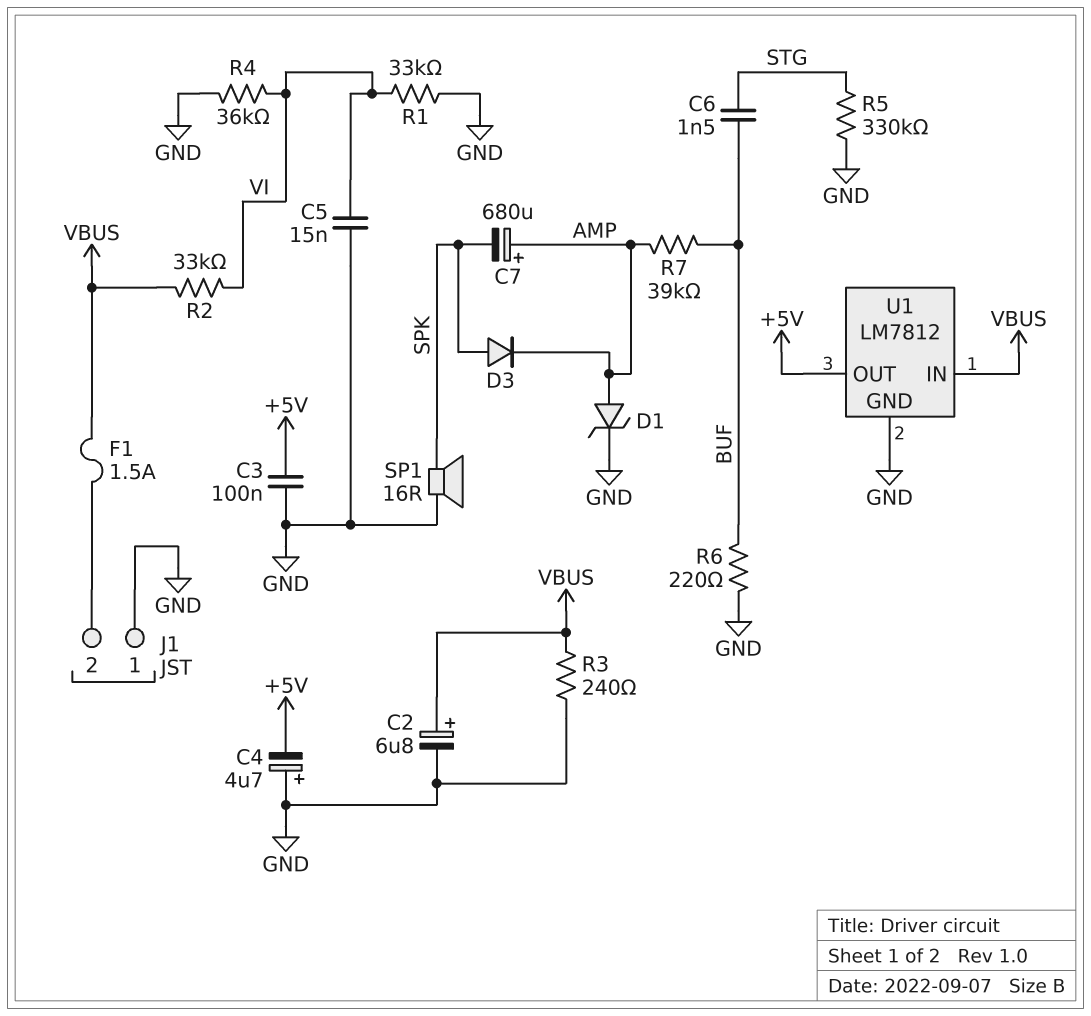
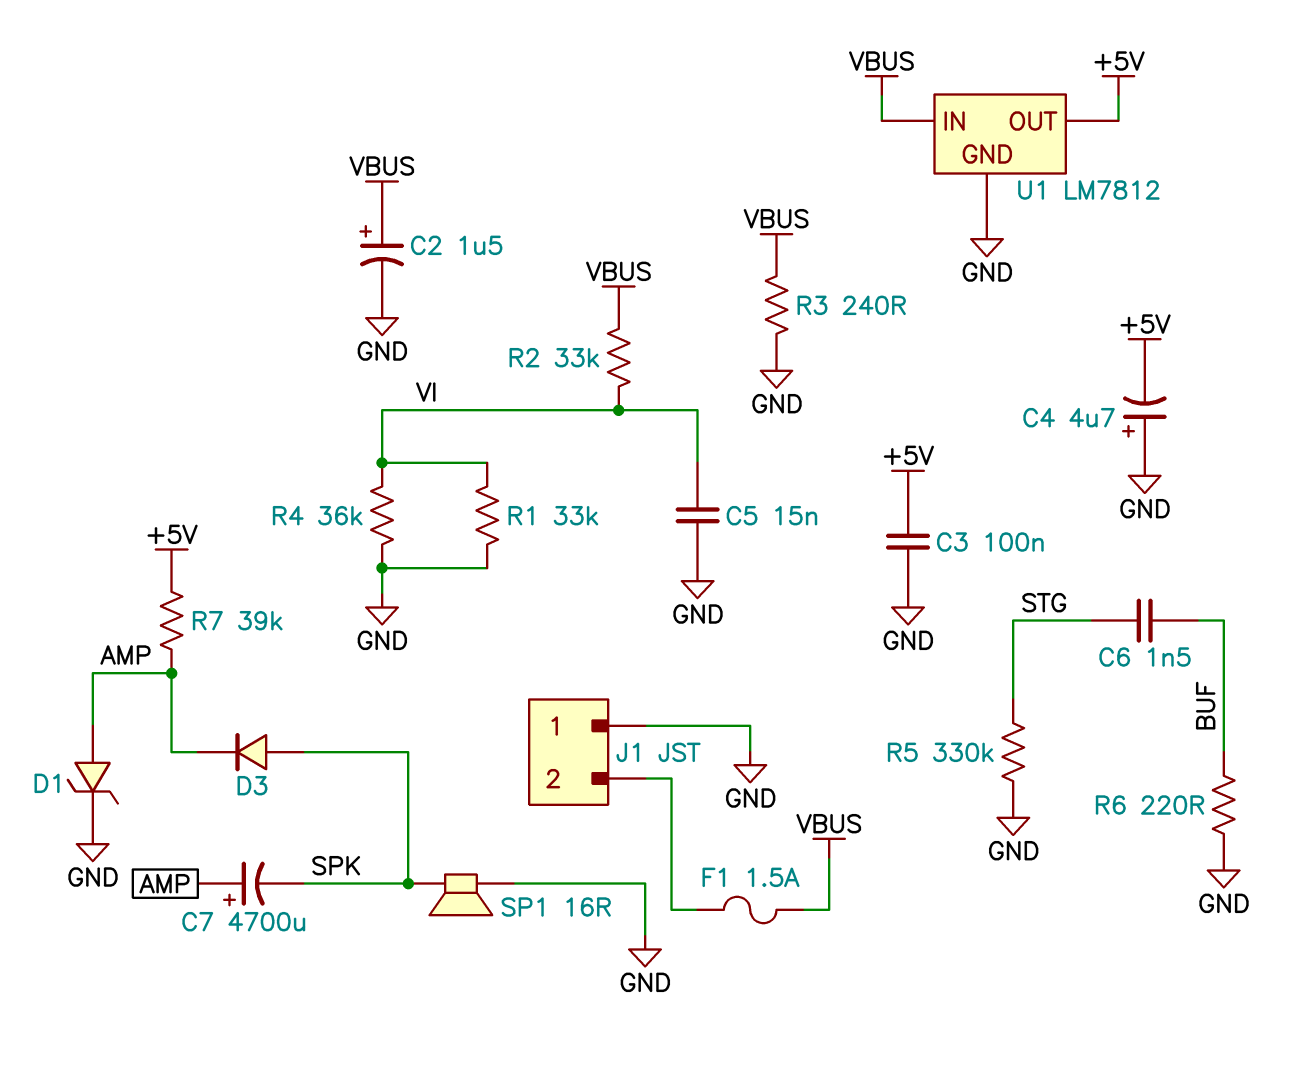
C2: 6.8uF (plus VBUS, minus GND) -> 1.5uF (plus VBUS, minus GND)
C7: 680uF (plus AMP, minus SPK) -> 4700uF (plus AMP, minus SPK)
R7: 39k (AMP, BUF) -> 39k (+5V, AMP)

